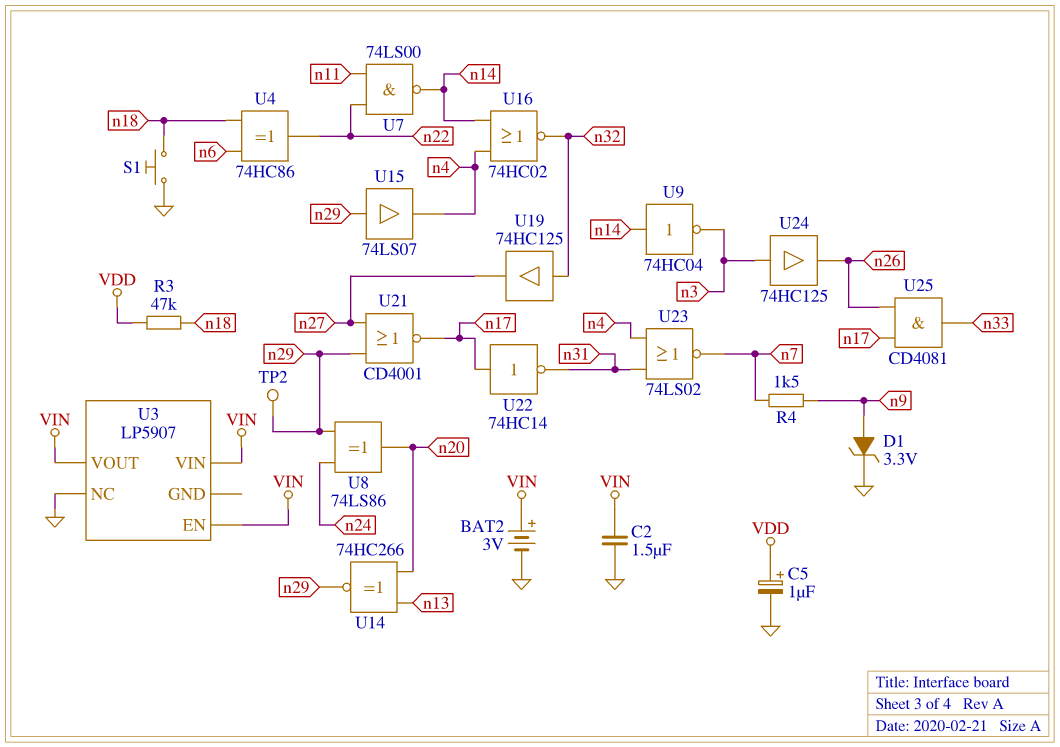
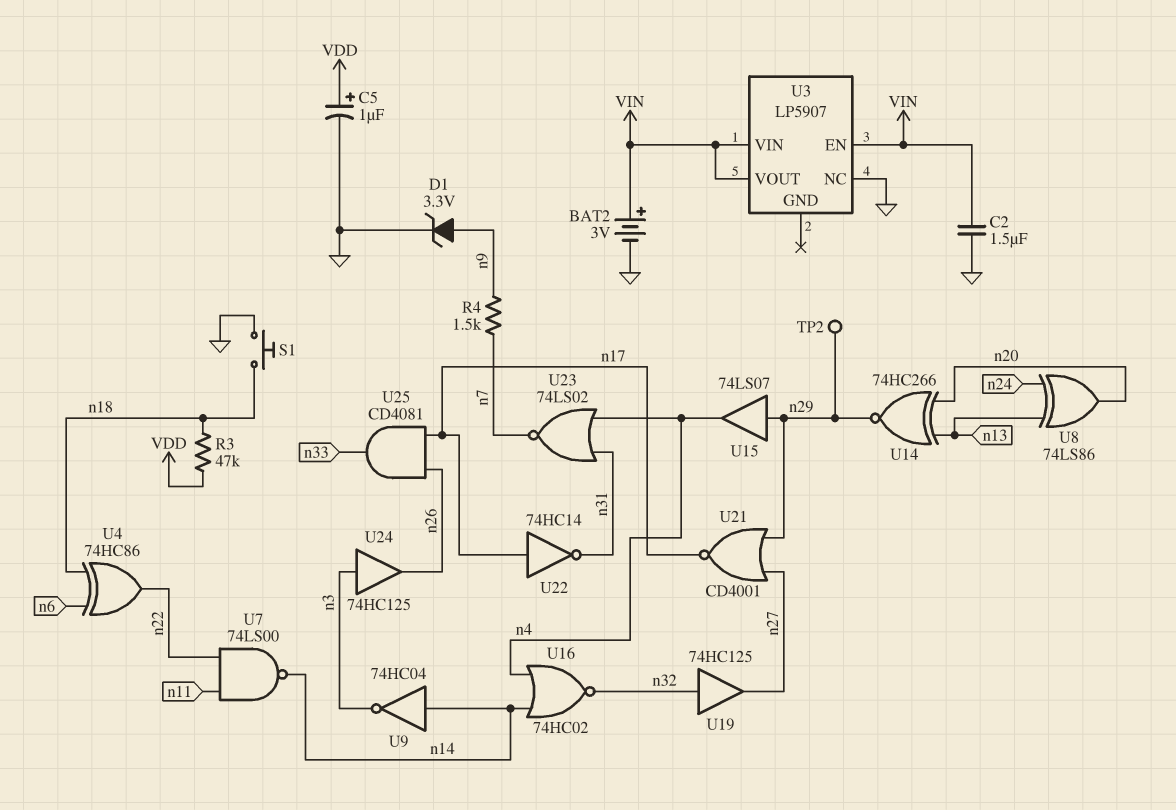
U8: XOR 74LS86 (in n24, in n29, out n20) -> XOR 74LS86 (in n13, in n24, out n20)

